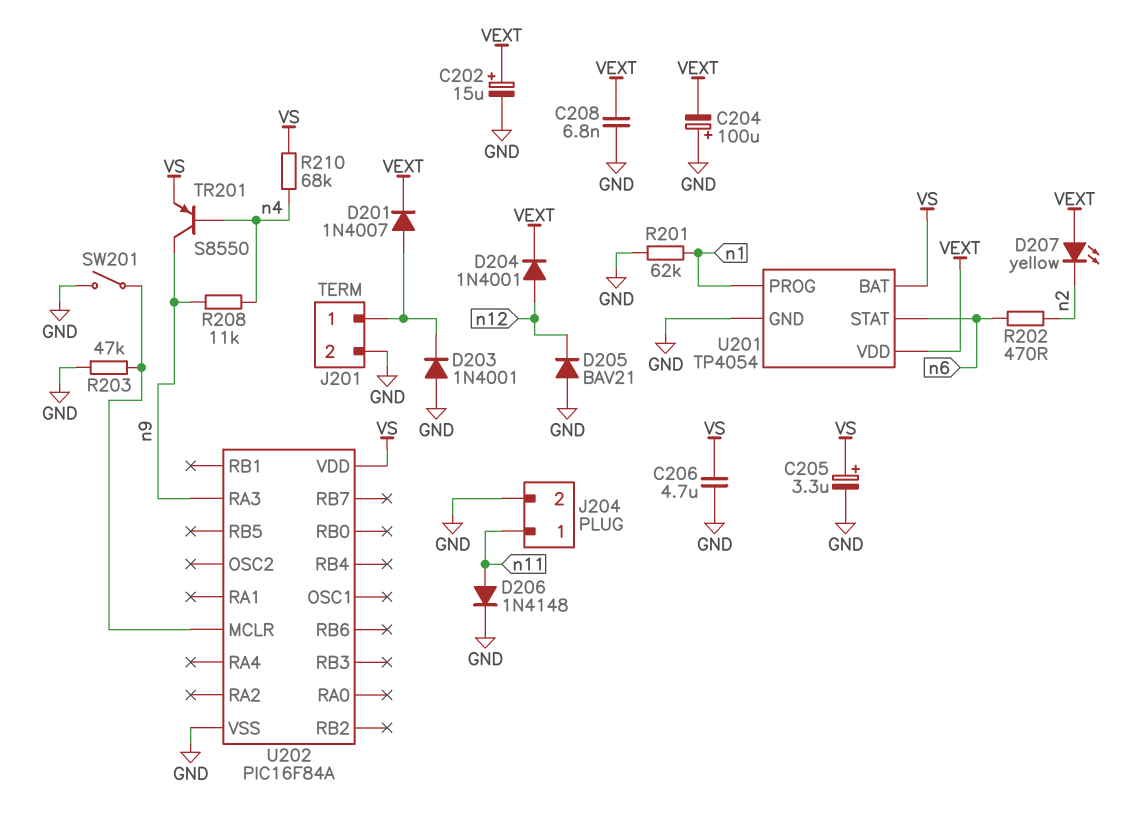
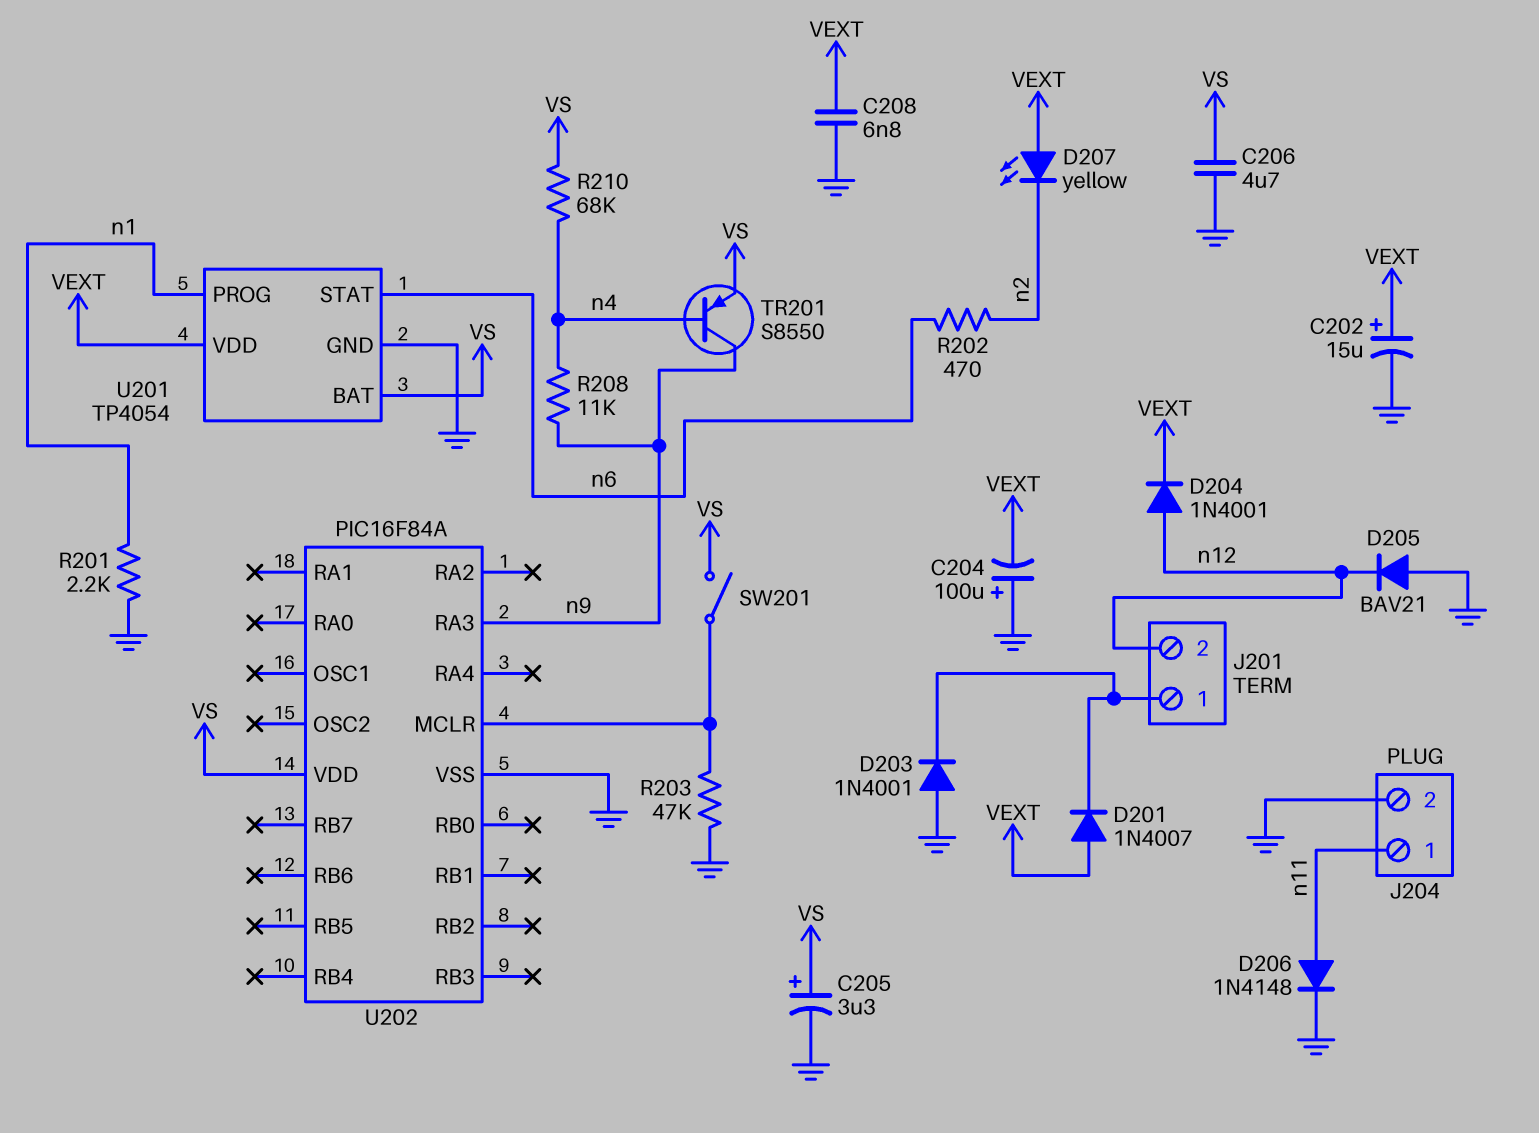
D201: diode 1N4007 (A J201/1, K VEXT) -> diode 1N4007 (A VEXT, K J201/1)
J201 pin 2: GND -> n12
R201: 62k (GND, n1) -> 2.2k (GND, n1)
SW201: switch (GND, U202/MCLR) -> switch (U202/MCLR, VS)

